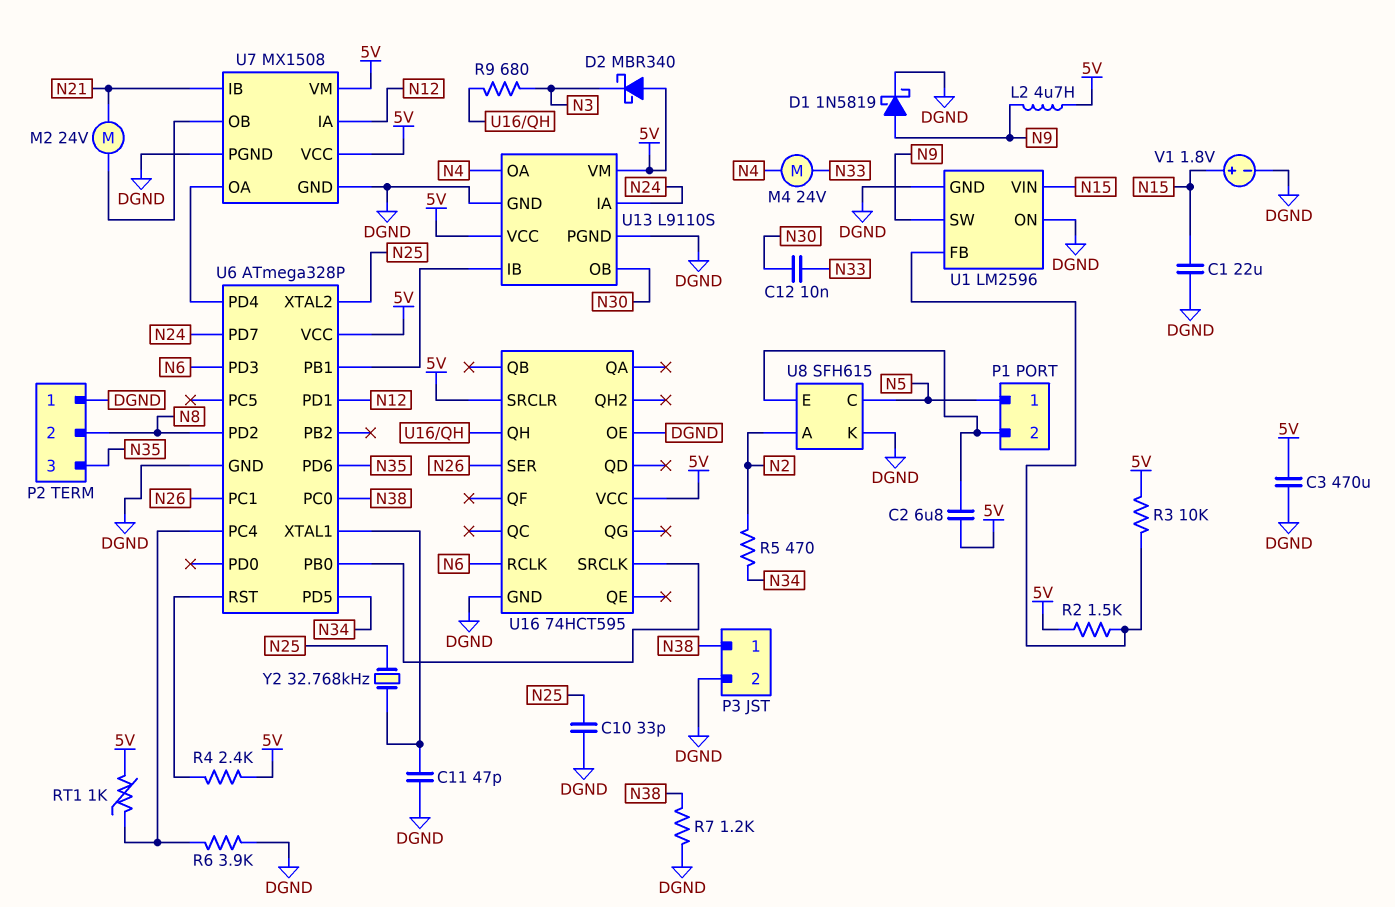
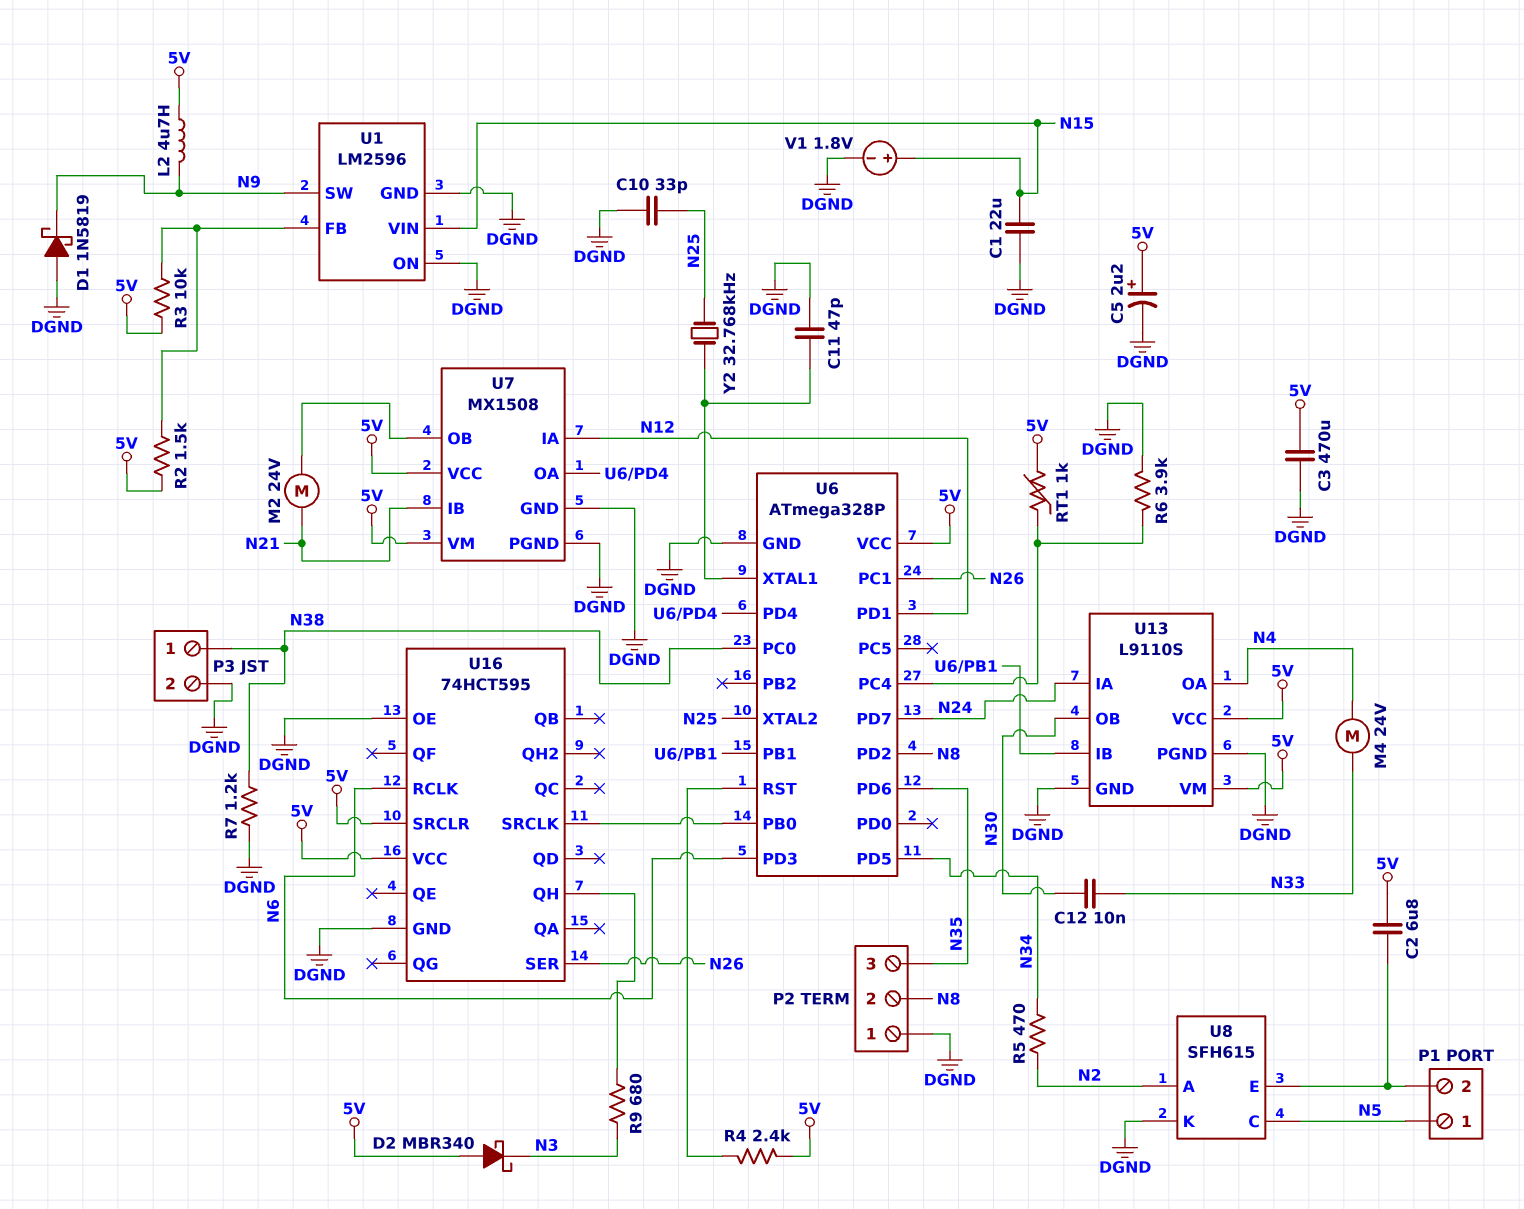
C5: none -> 2.2uF (plus 5V, minus DGND)
D1: schottky 1N5819 (A N9, K DGND) -> schottky 1N5819 (A DGND, K N9)

